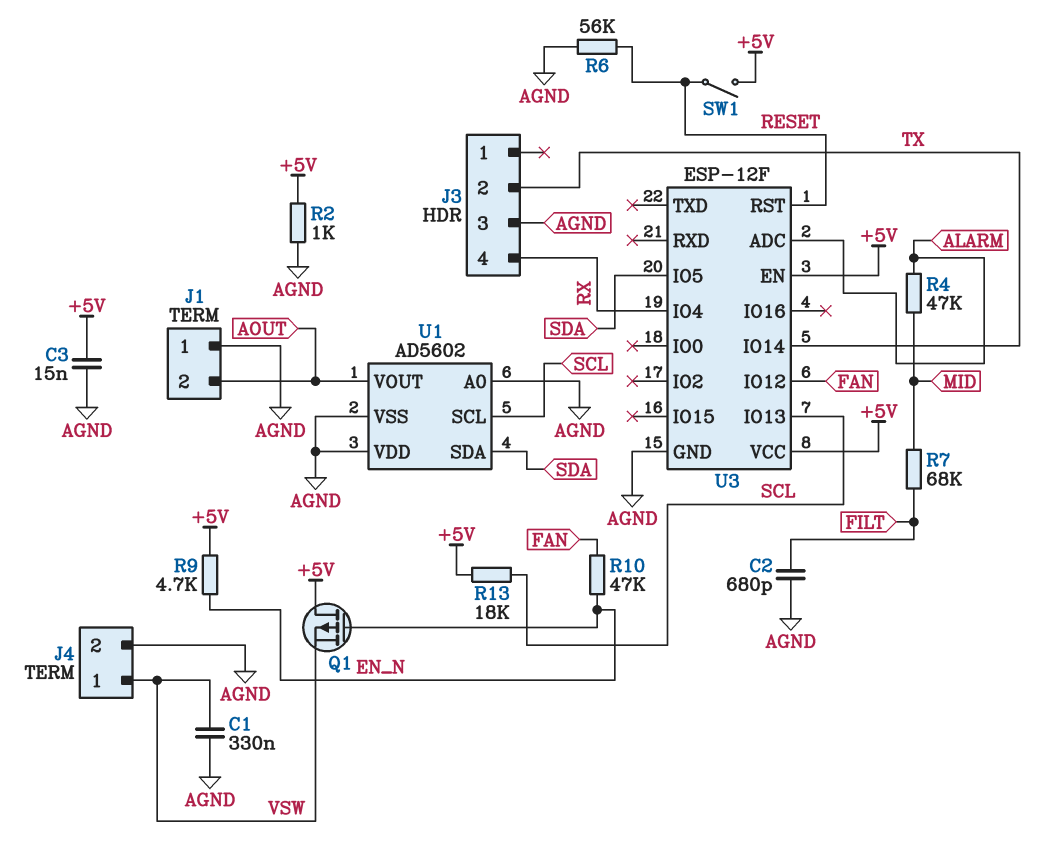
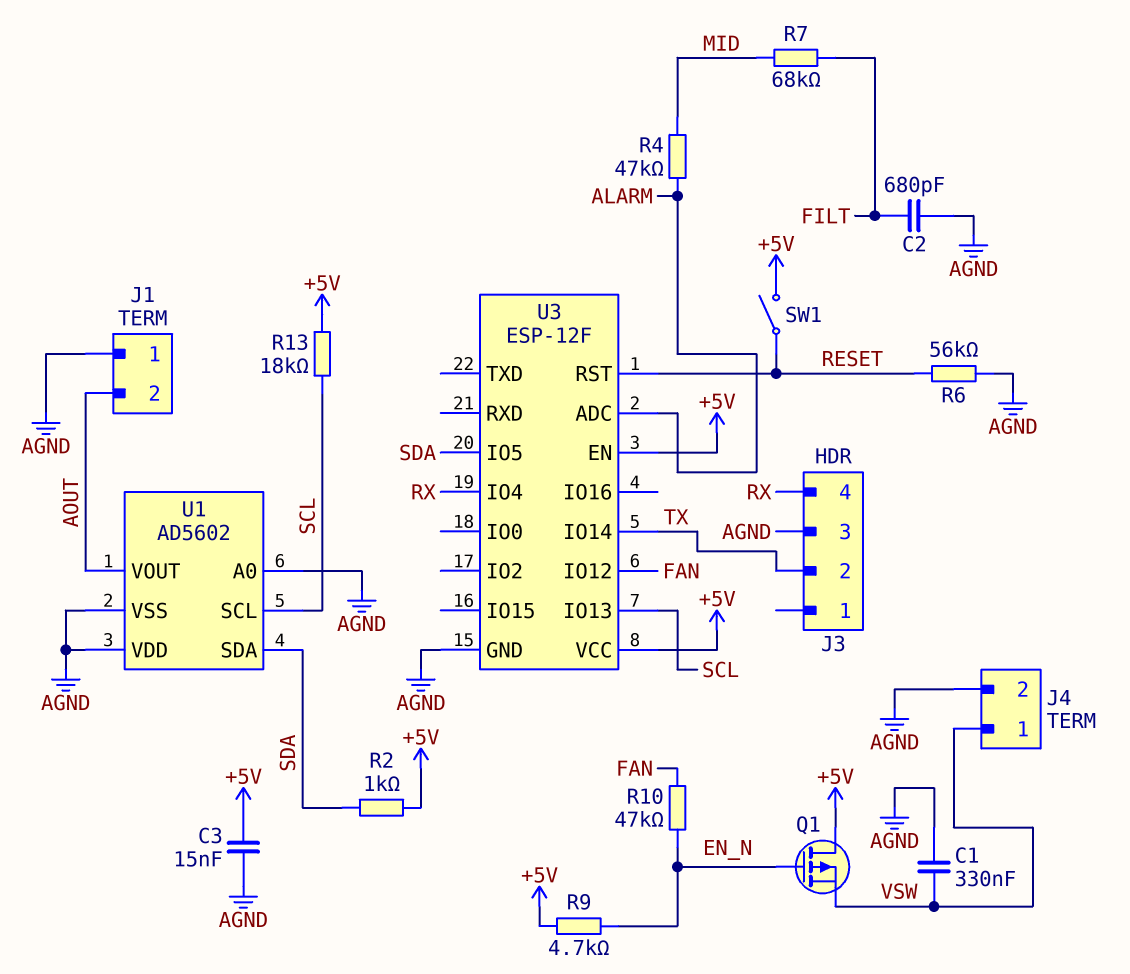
R2: 1k (+5V, AGND) -> 1k (+5V, SDA)

